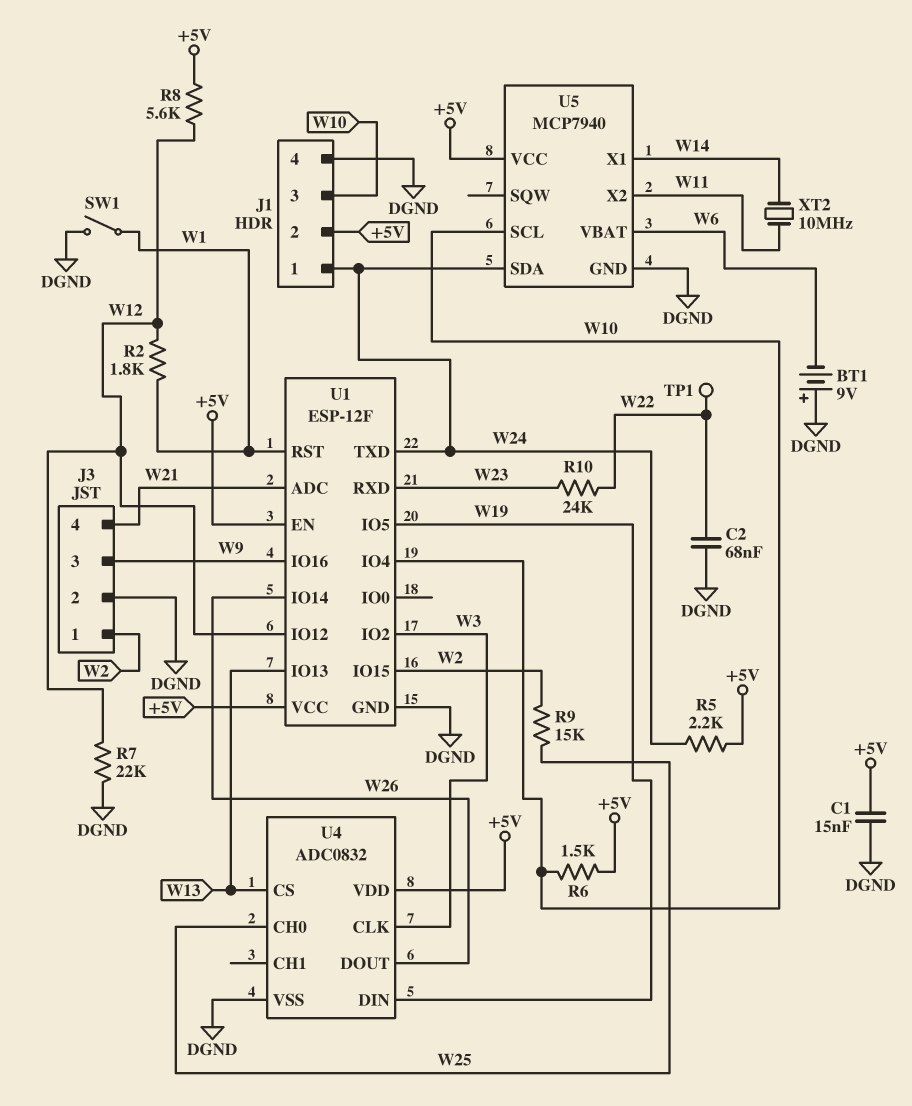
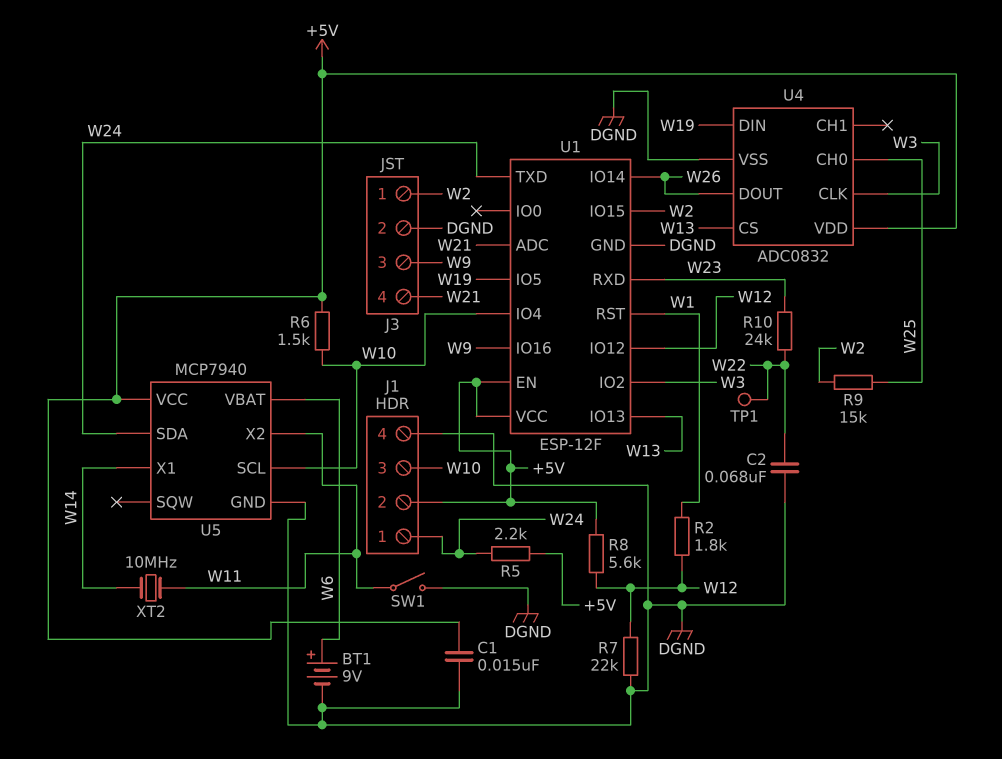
BT1: 9V (plus DGND, minus W6) -> 9V (plus W6, minus DGND)
SW1: switch (DGND, W1) -> switch (DGND, W11)

